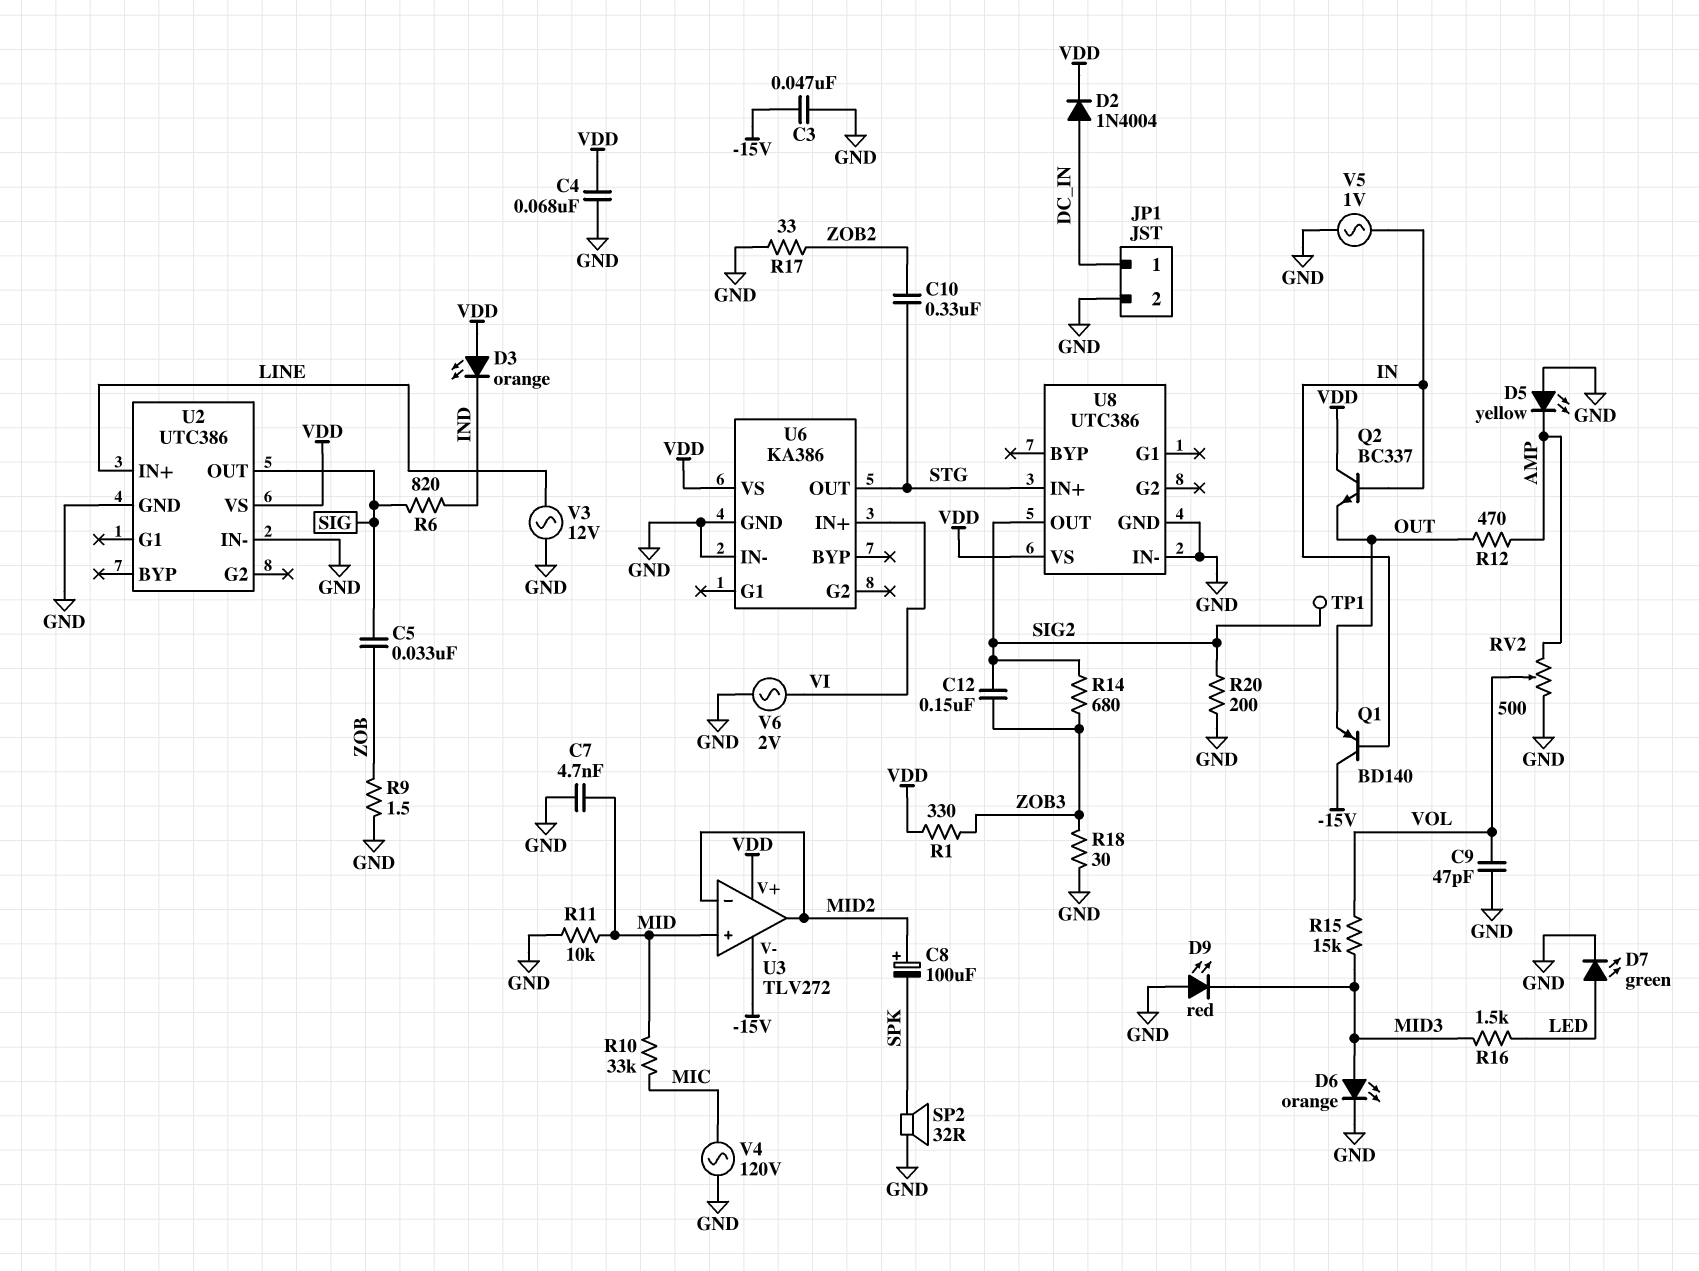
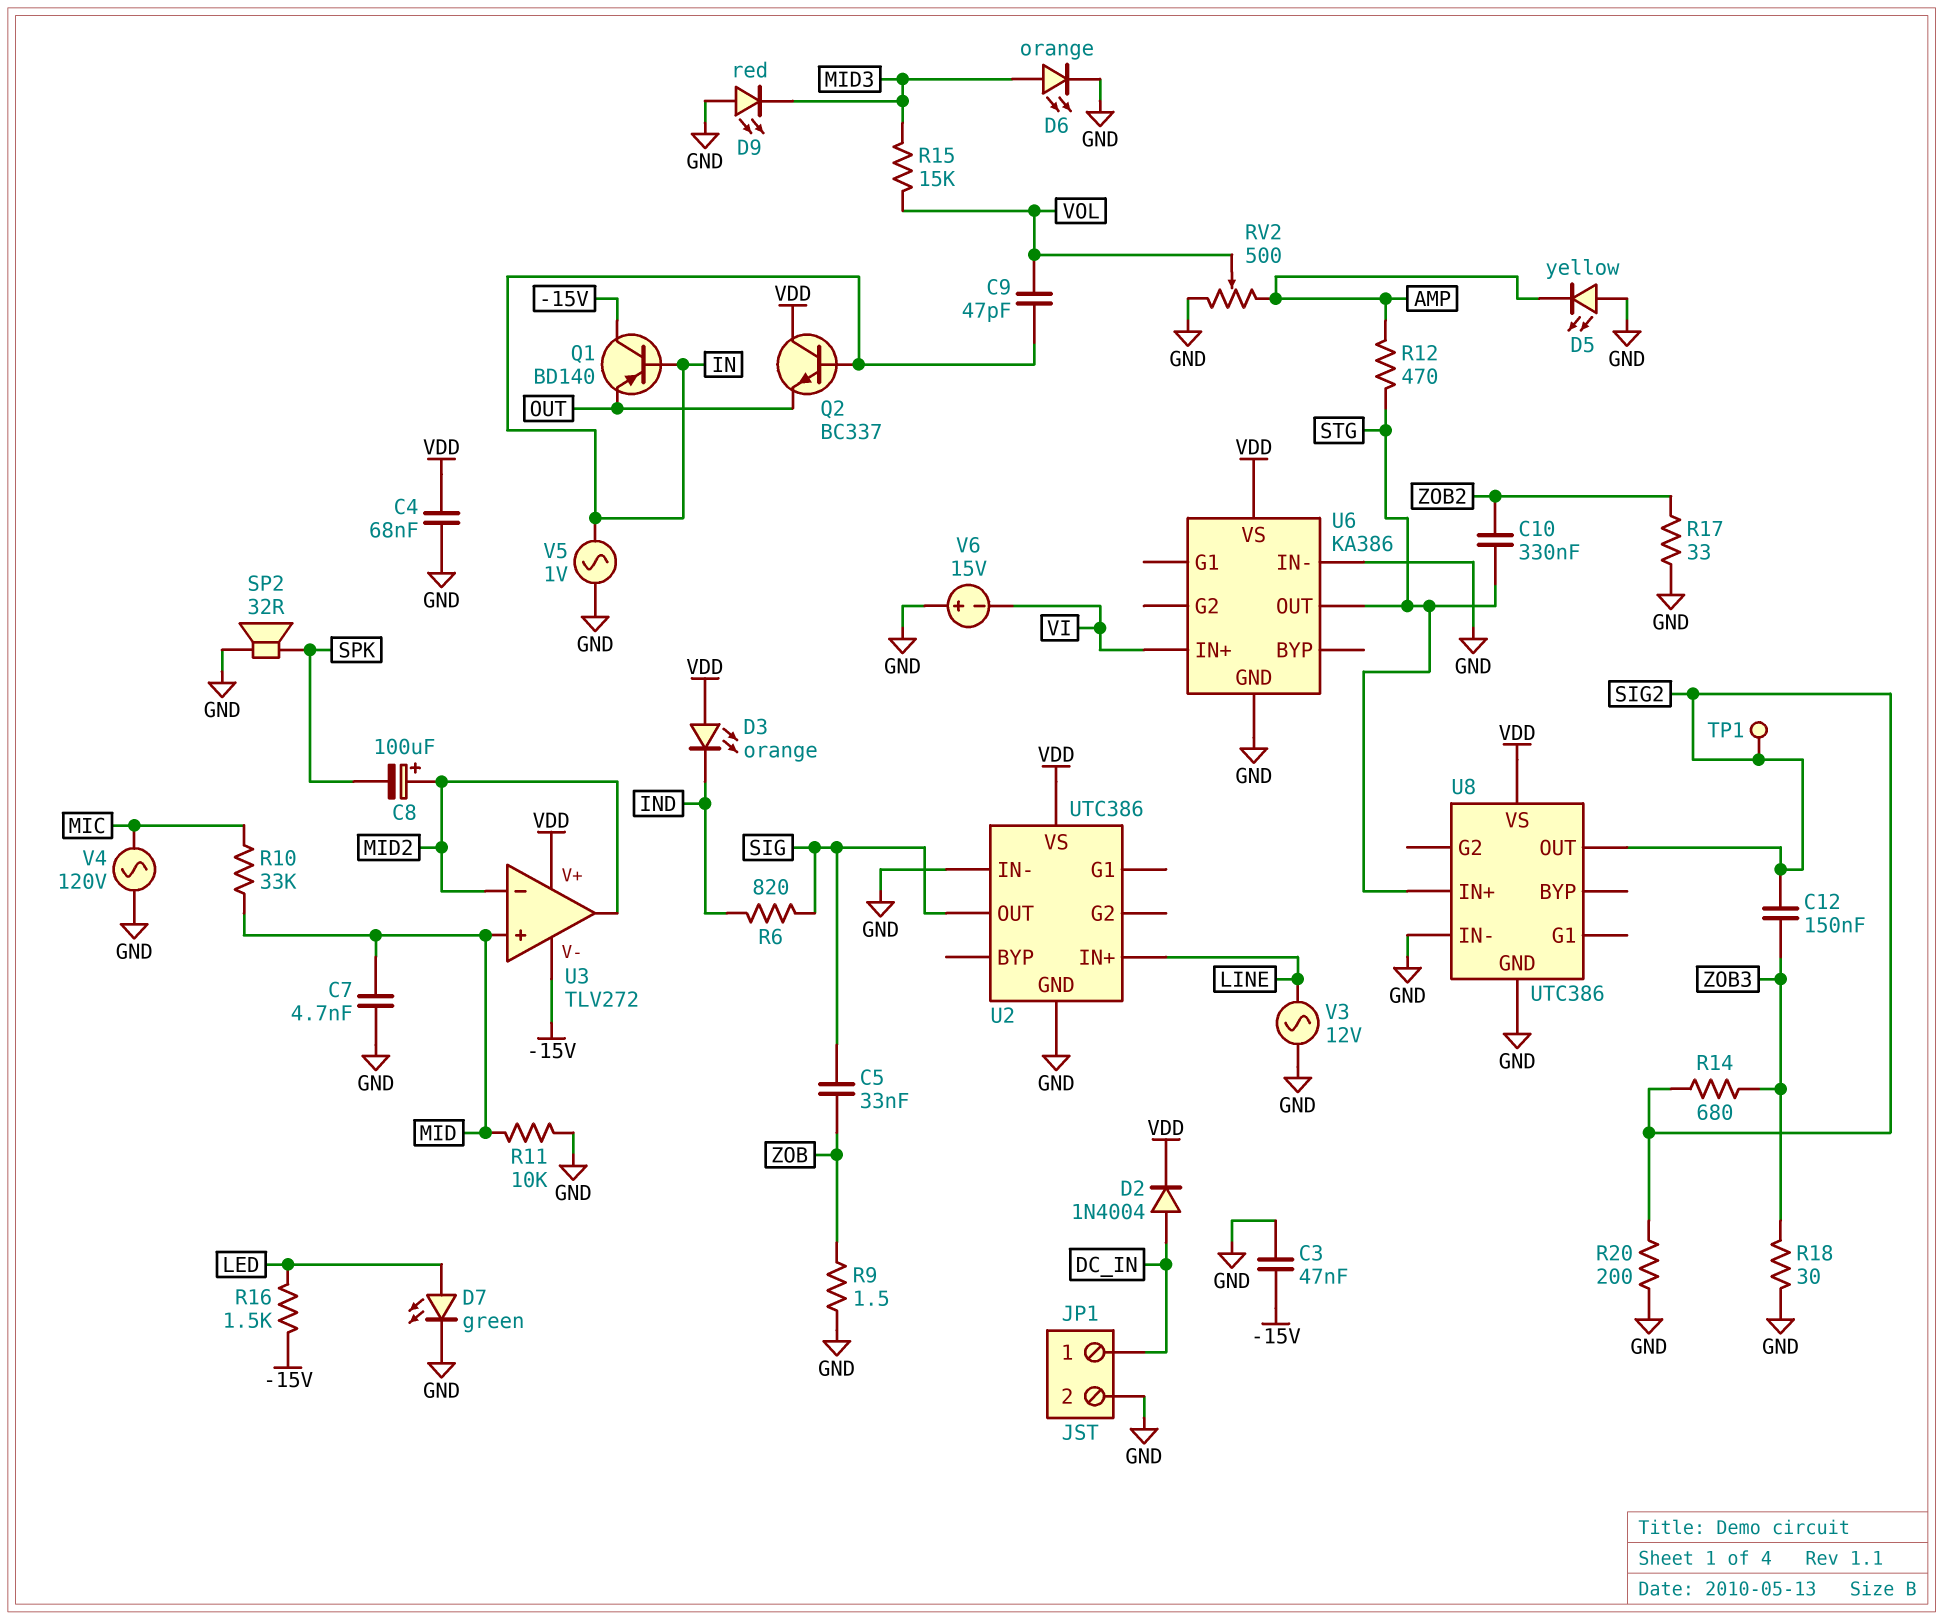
C9: 47pF (GND, VOL) -> 47pF (IN, VOL)
R1: 330 (VDD, ZOB3) -> none
R12: 470 (AMP, OUT) -> 470 (AMP, STG)
R16: 1.5k (LED, MID3) -> 1.5k (-15V, LED)
V6: AC 2V (GND, VI) -> 15V (plus GND, minus VI)

